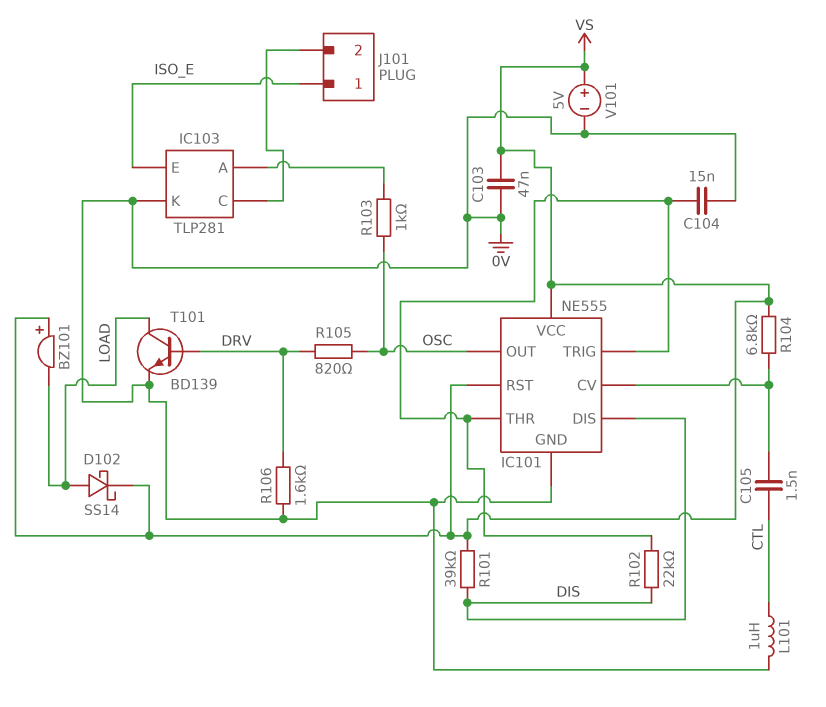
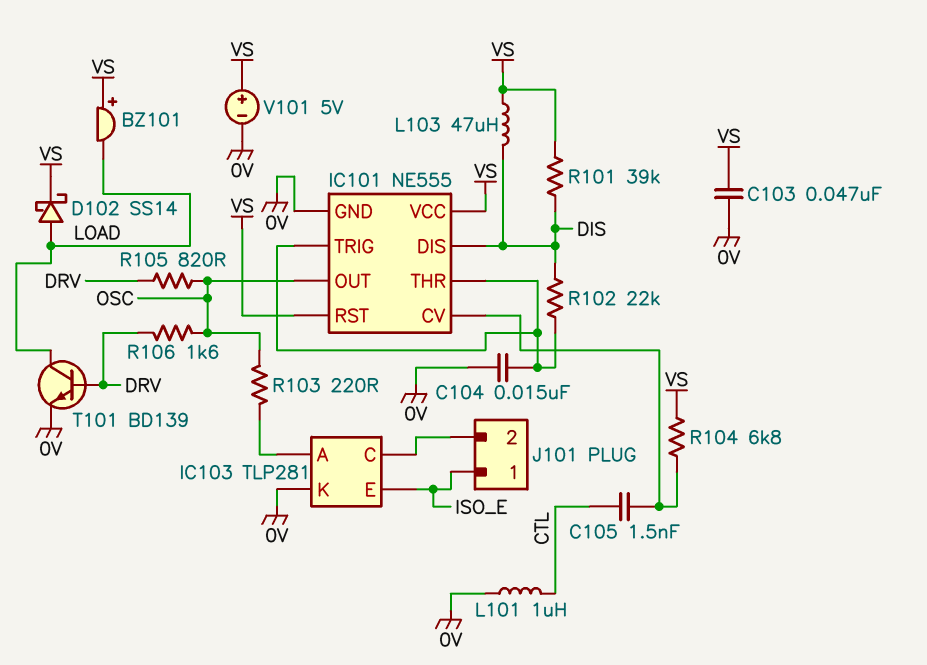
L103: none -> 47uH (DIS, VS)
R103: 1k (IC103/A, OSC) -> 220 (IC103/A, OSC)
R106: 1.6k (0V, DRV) -> 1.6k (DRV, OSC)

